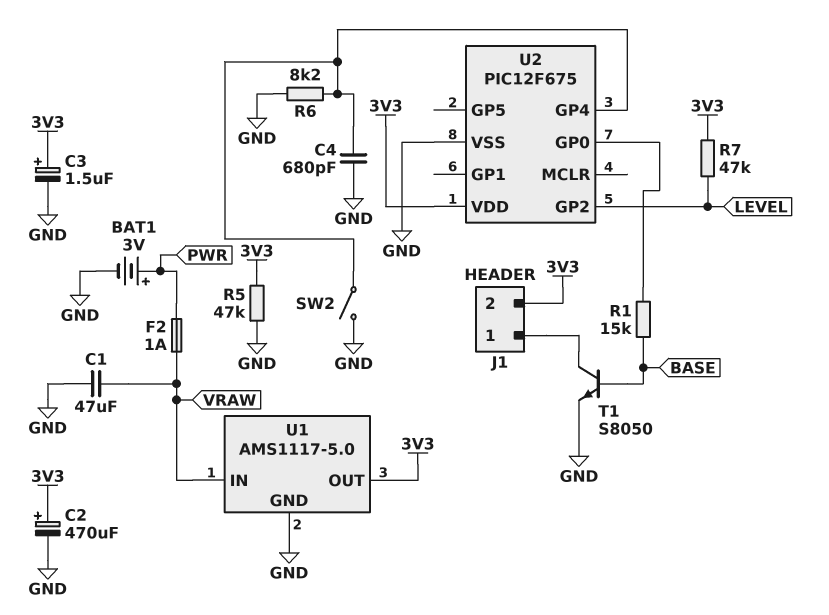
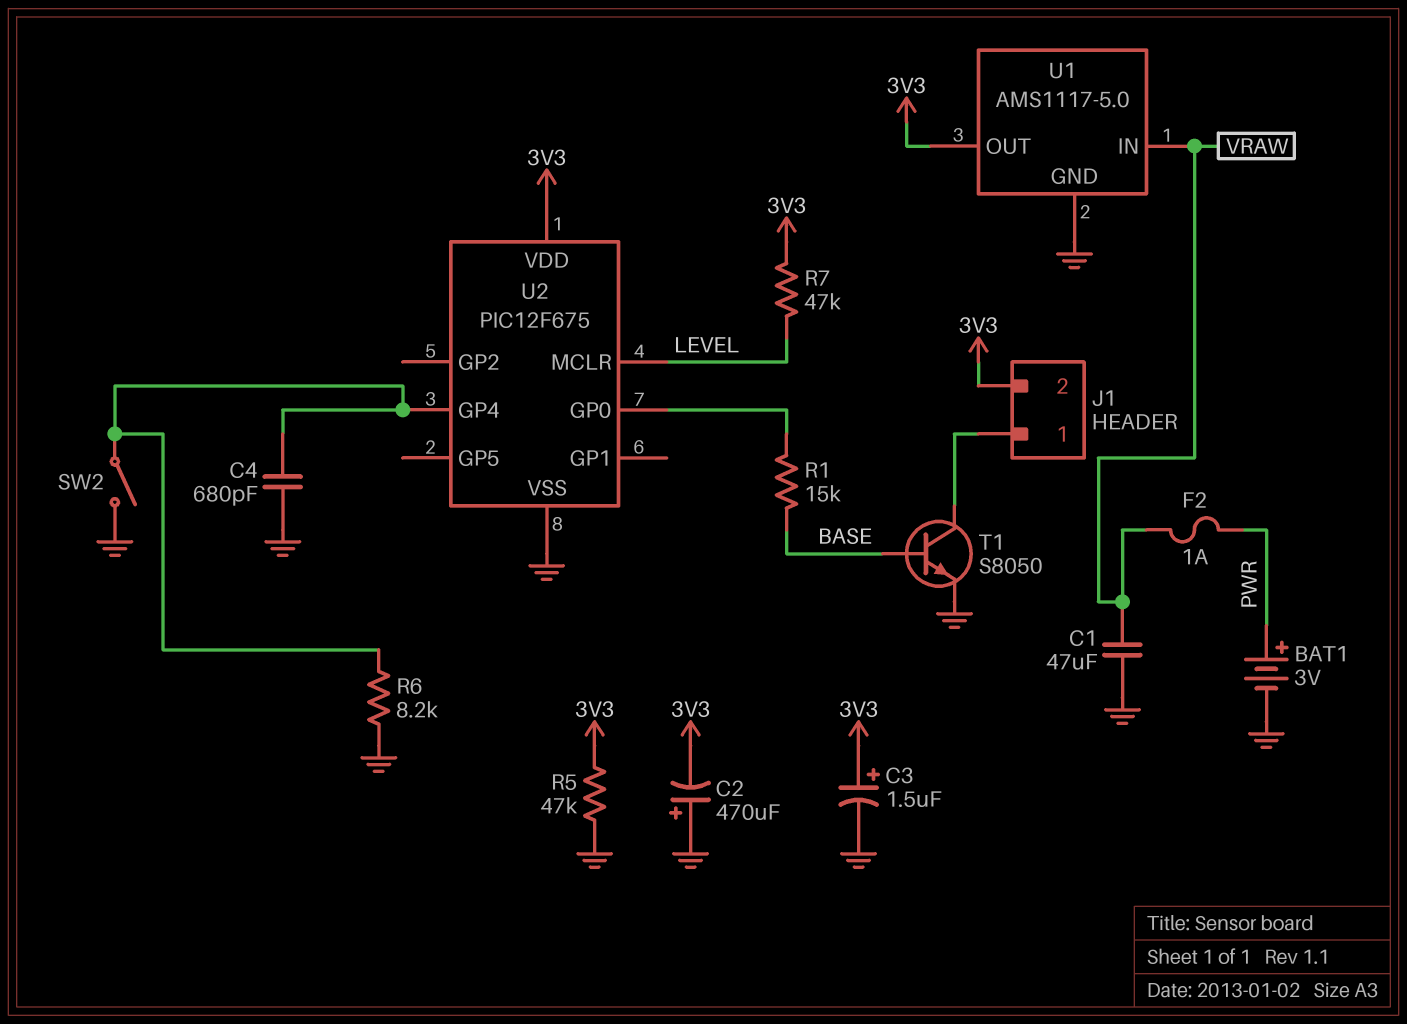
C2: 470uF (plus 3V3, minus GND) -> 470uF (plus GND, minus 3V3)
U2 pin GP2: LEVEL -> none
U2 pin MCLR: none -> LEVEL

